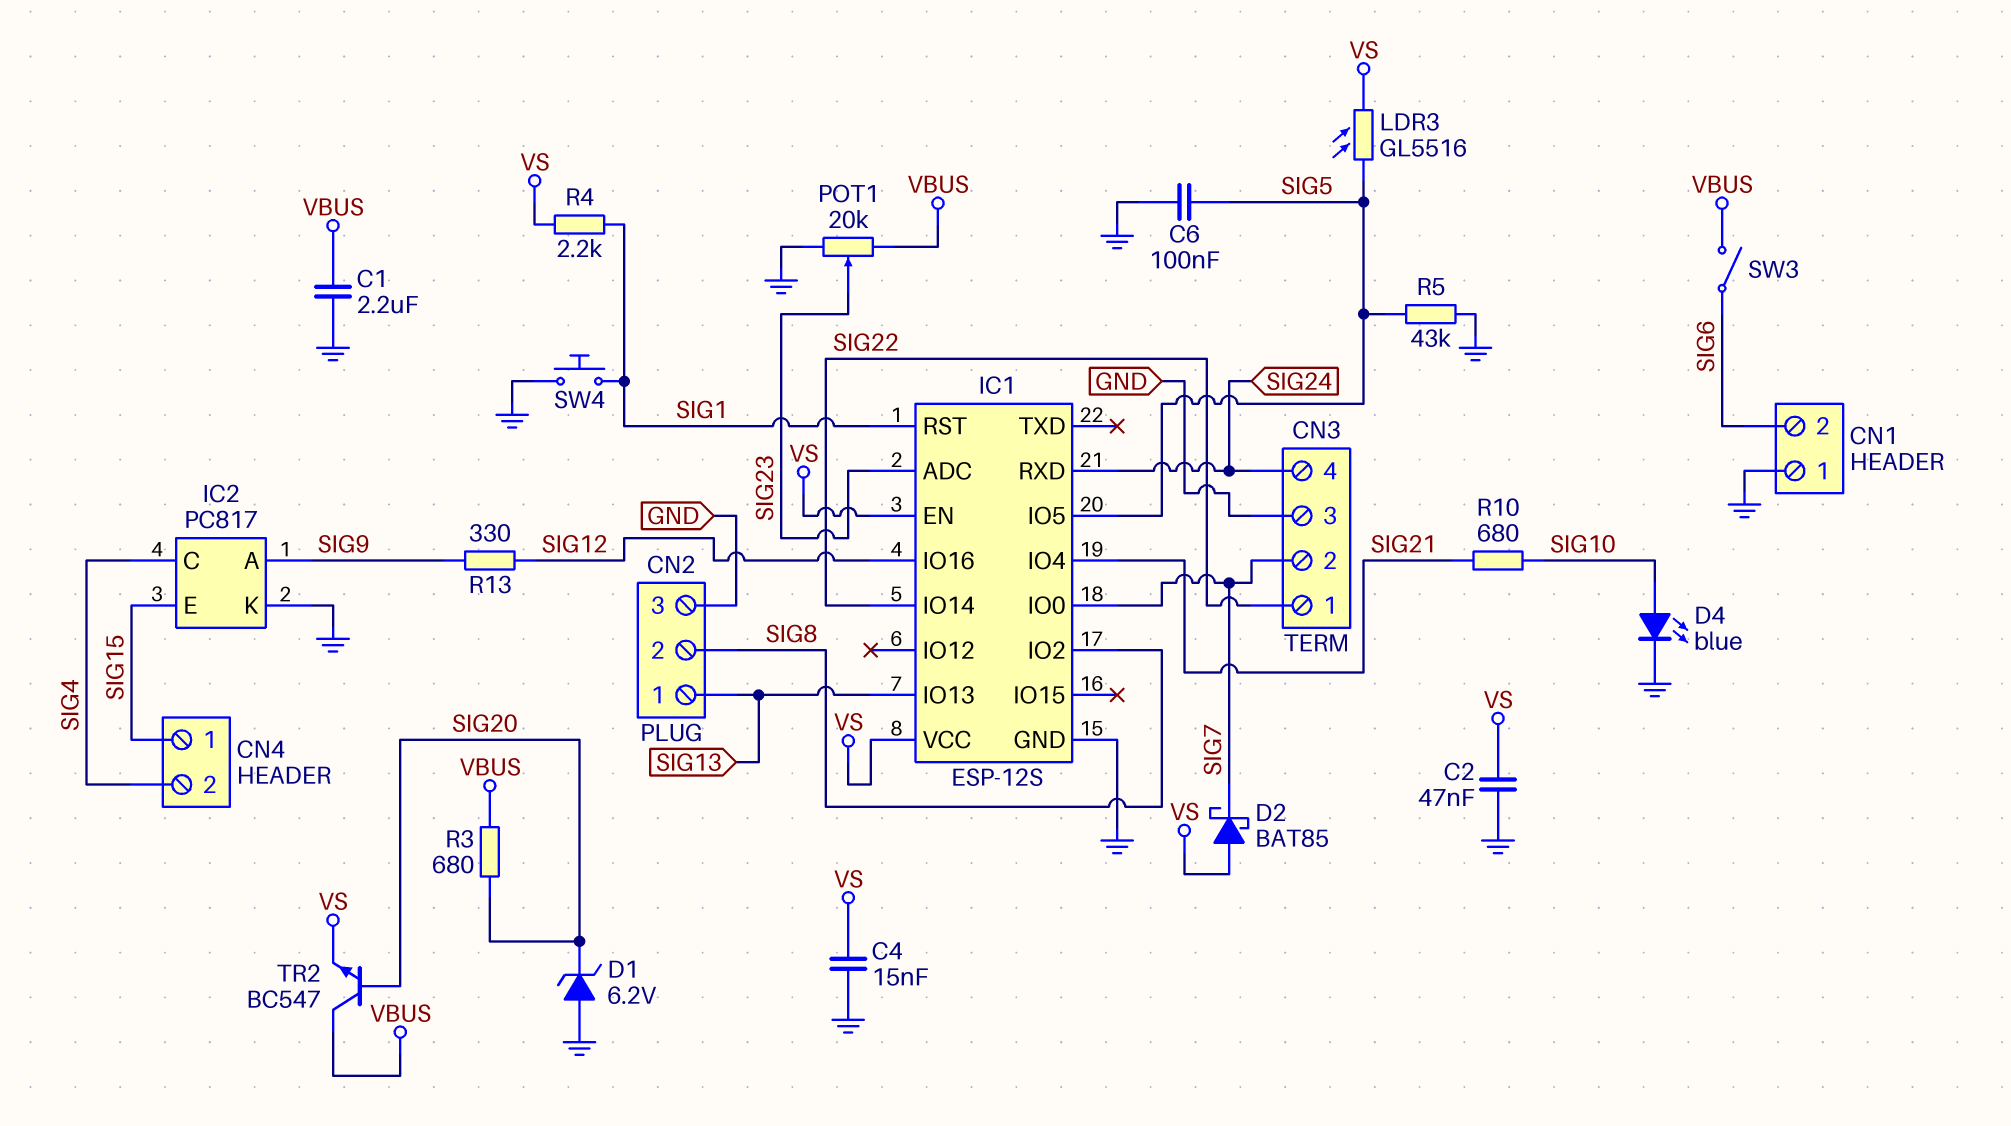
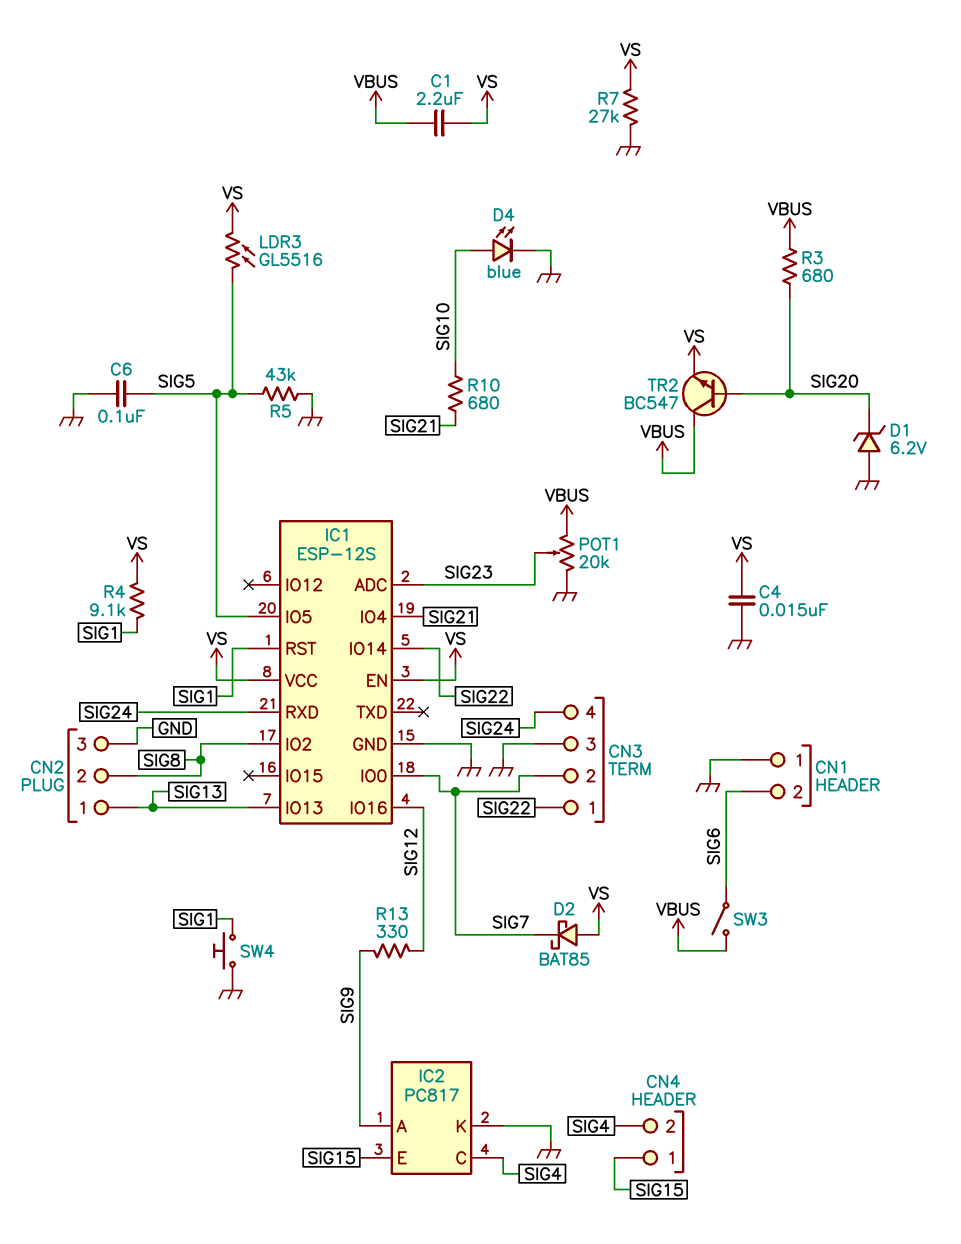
C1: 2.2uF (GND, VBUS) -> 2.2uF (VBUS, VS)
C2: 47nF (GND, VS) -> none
R4: 2.2k (SIG1, VS) -> 9.1k (SIG1, VS)
R7: none -> 27k (GND, VS)

